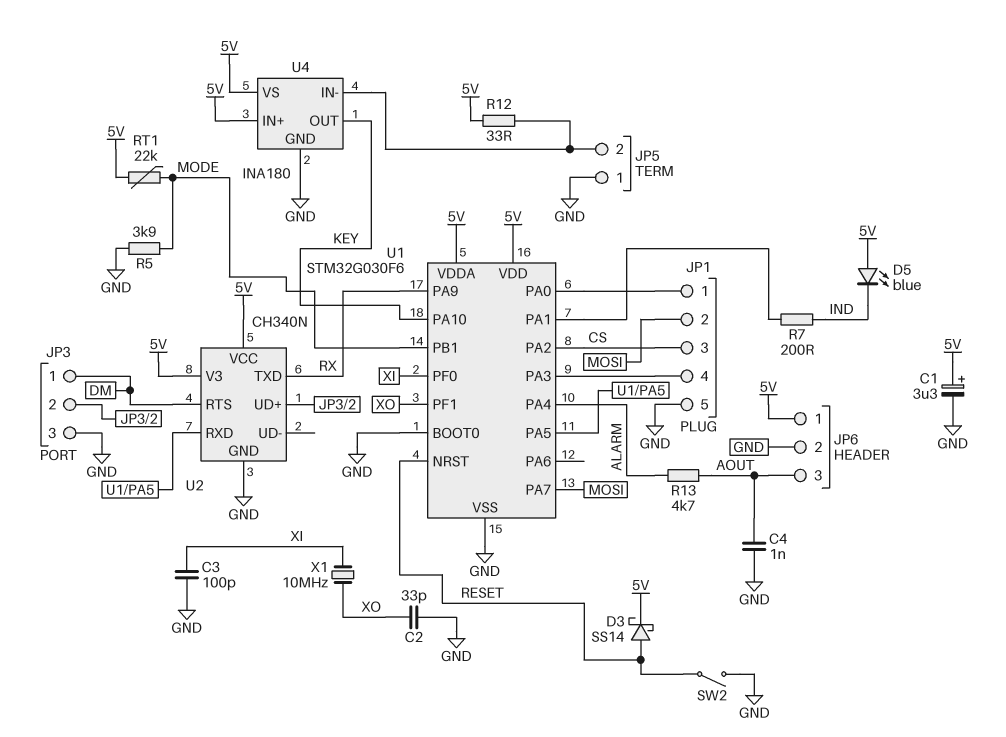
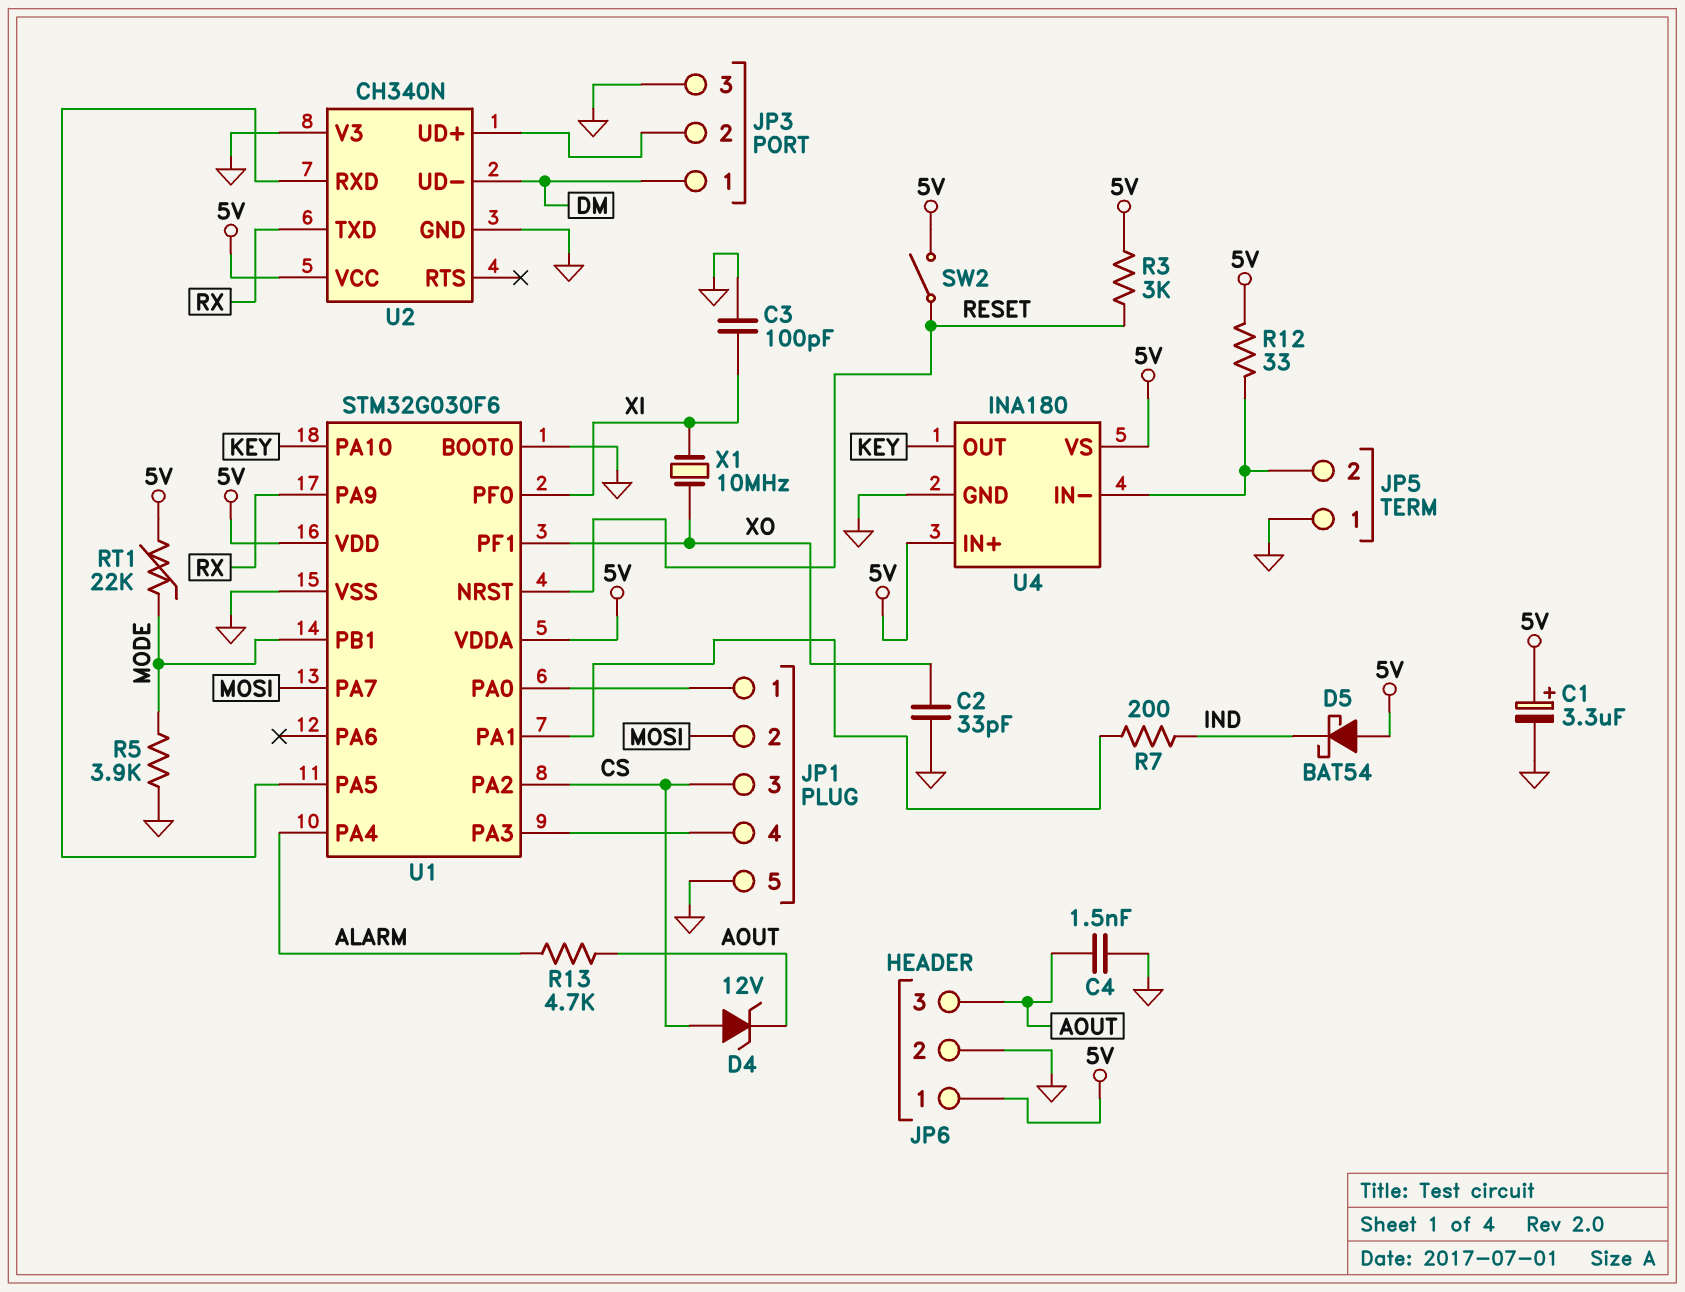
C4: 1nF (AOUT, GND) -> 1.5nF (AOUT, GND)
D3: schottky SS14 (A RESET, K 5V) -> none
D4: none -> zener 12V (A CS, K AOUT)
D5: LED blue (A 5V, K IND) -> schottky BAT54 (A 5V, K IND)
R3: none -> 3k (5V, RESET)
SW2: switch (GND, RESET) -> switch (5V, RESET)
U2 pin RTS: DM -> none
U2 pin UD-: none -> DM
U2 pin V3: 5V -> GND

